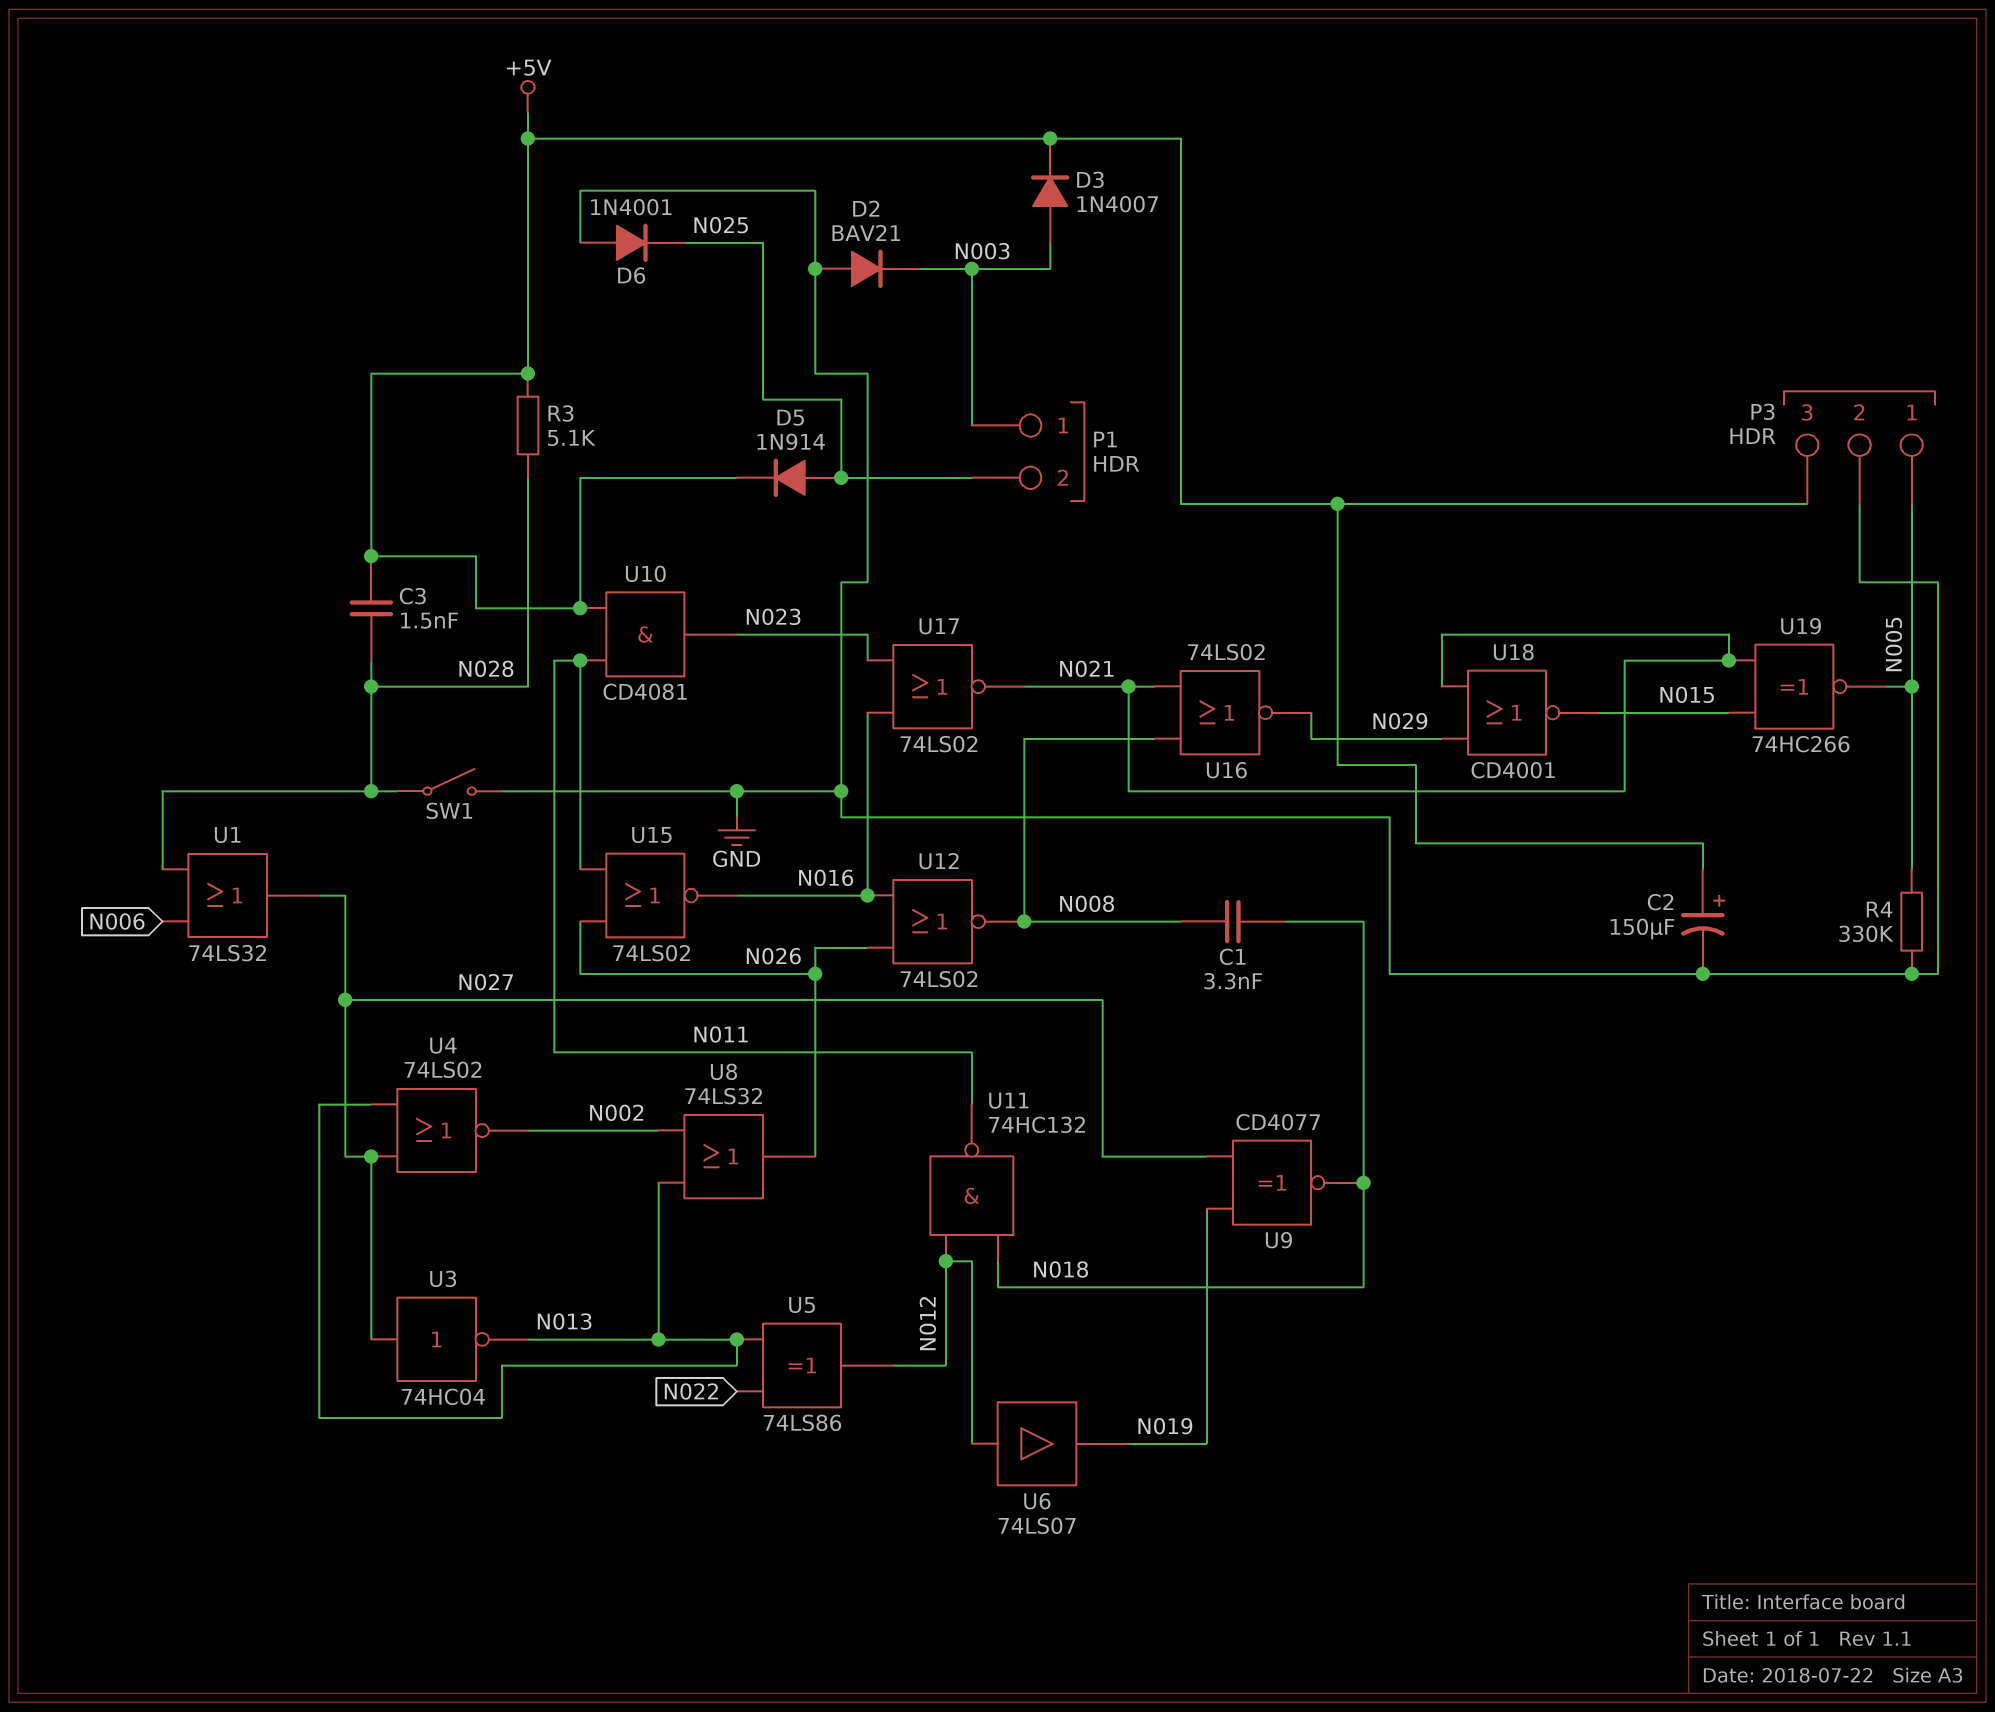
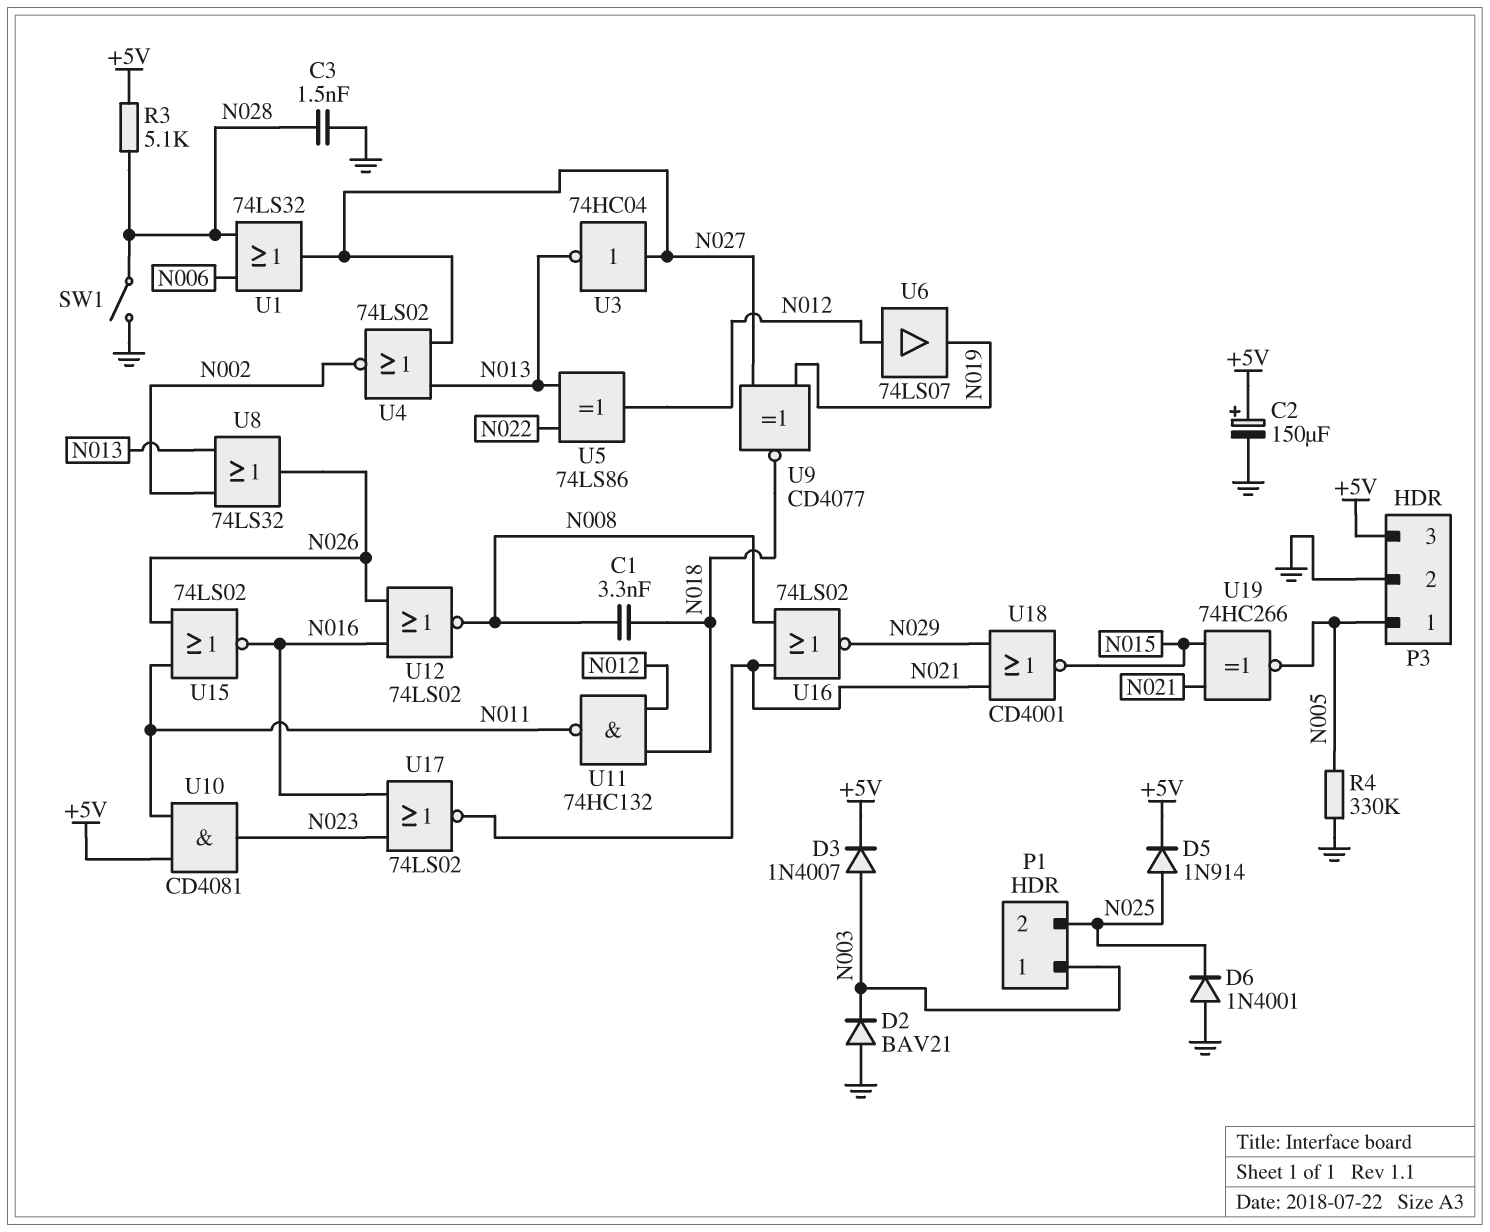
C3: 1.5nF (+5V, N028) -> 1.5nF (GND, N028)

